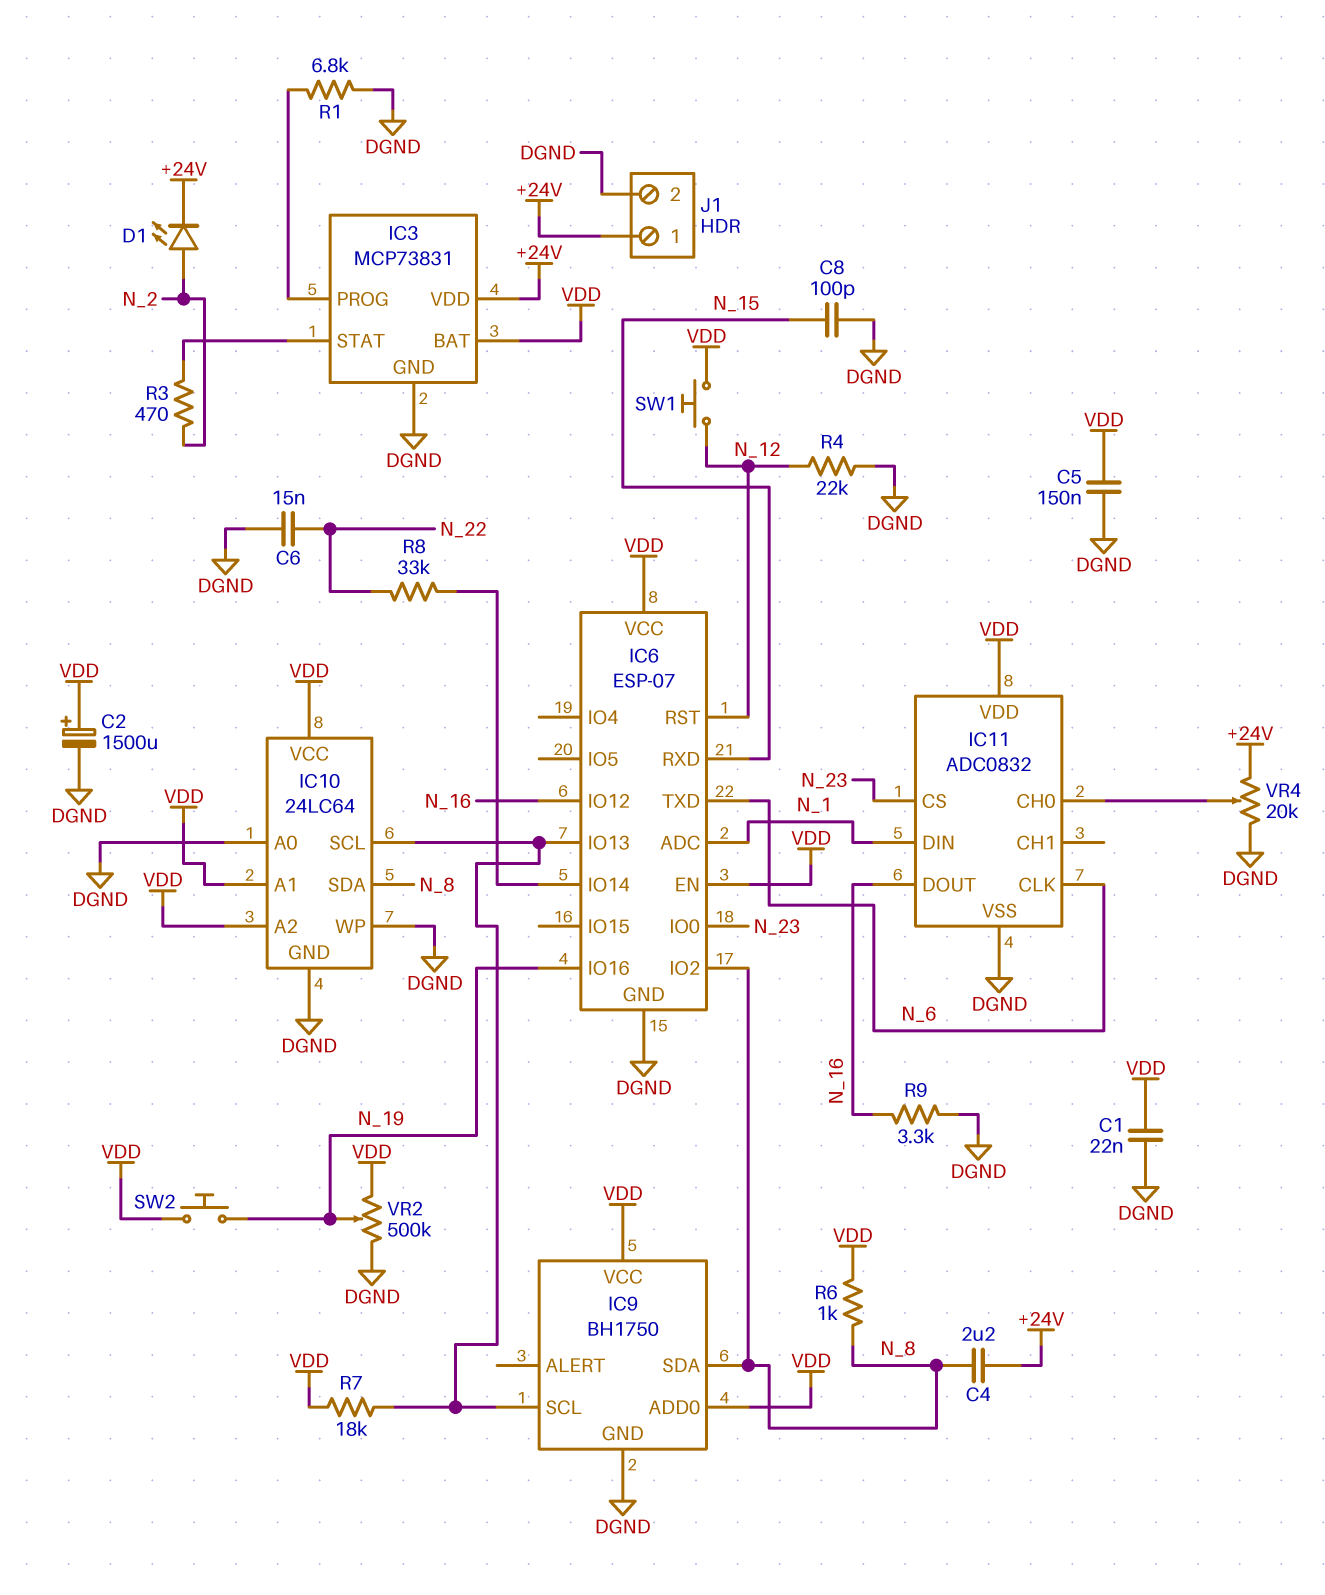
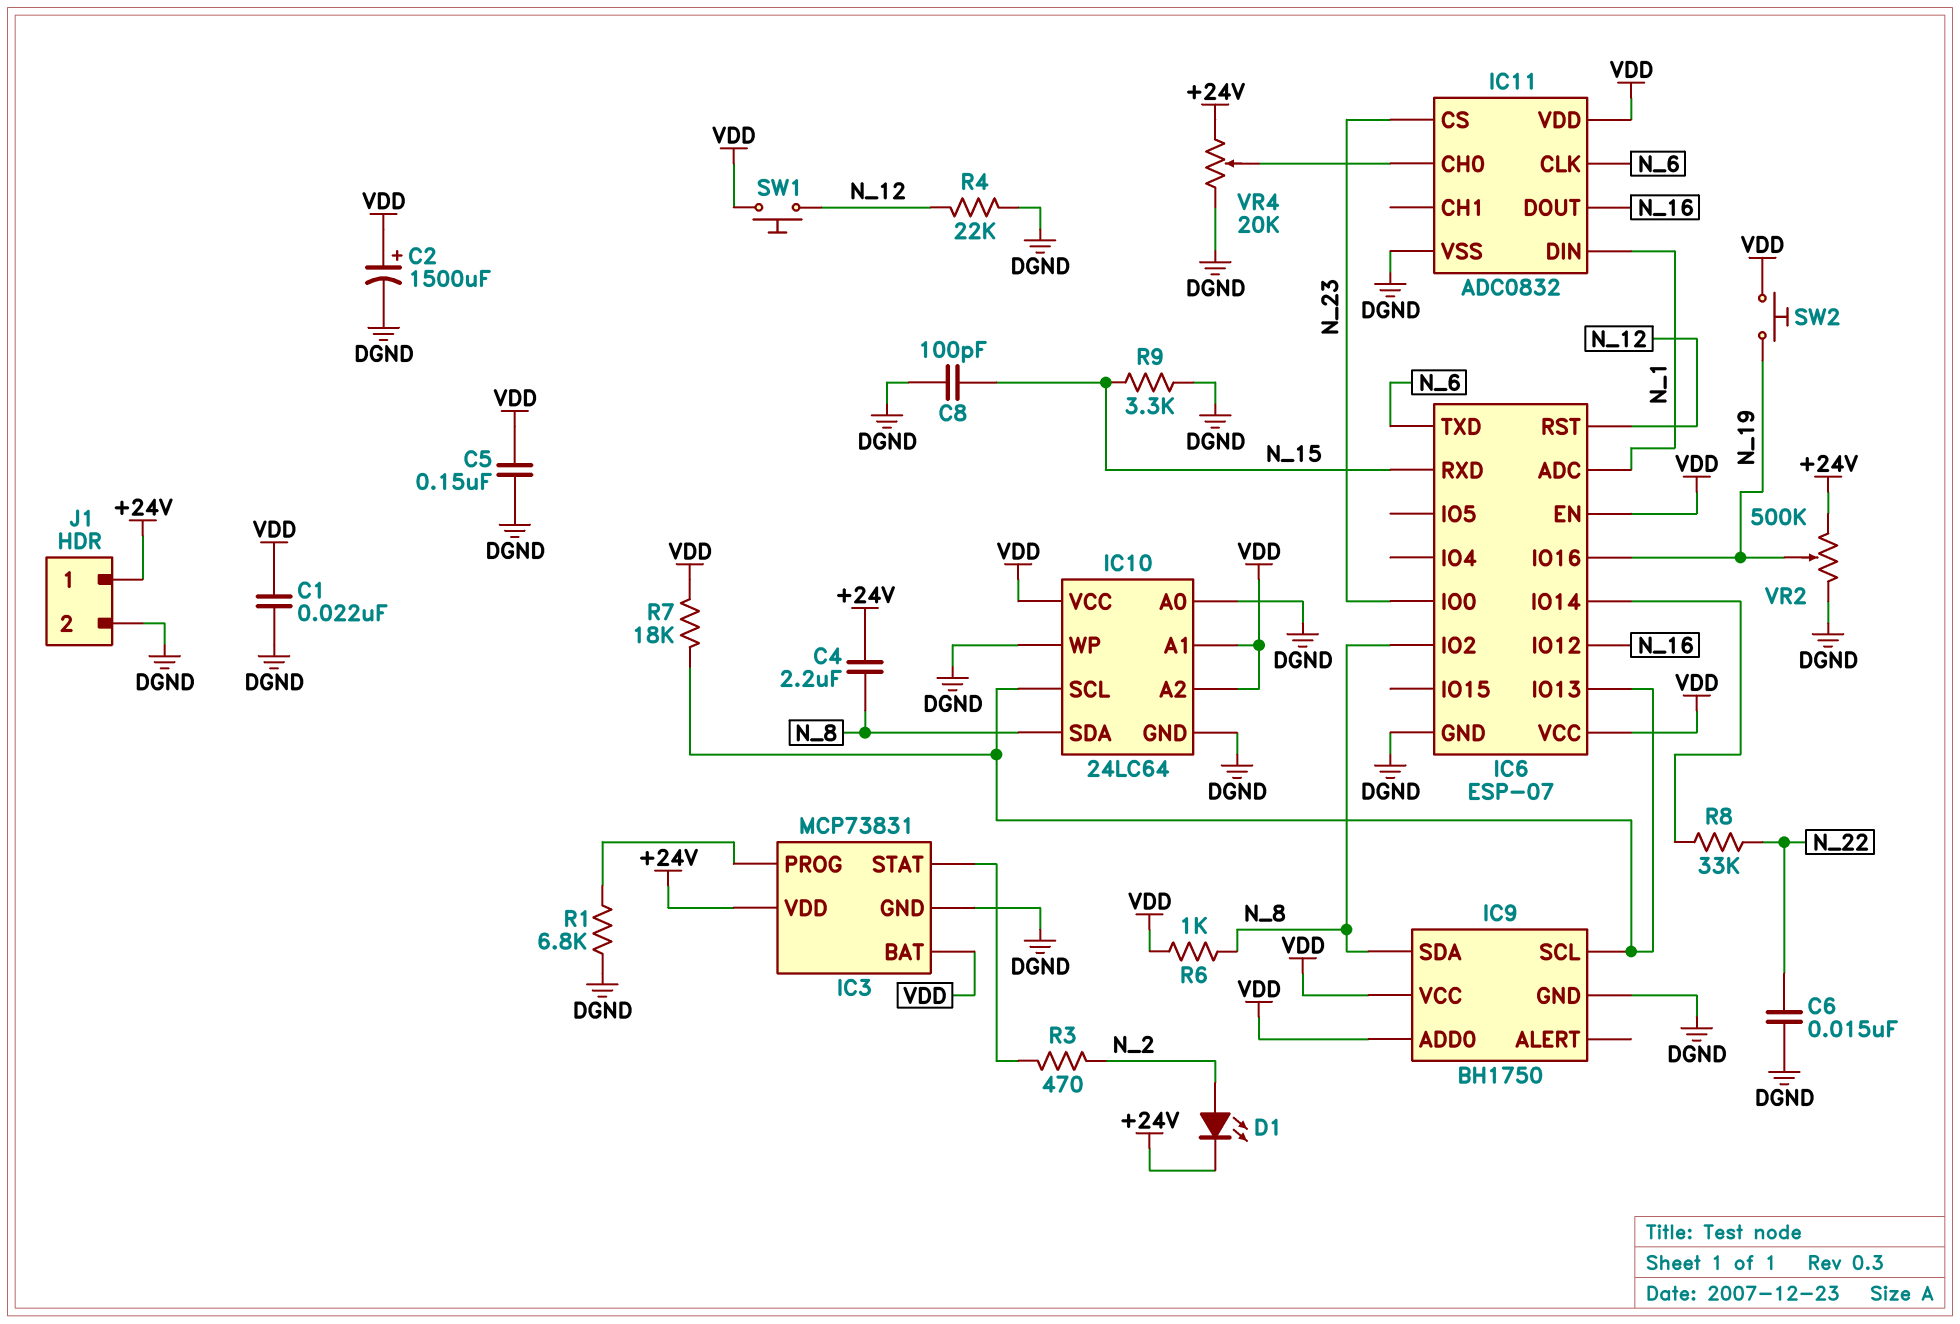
R9: 3.3k (DGND, N_16) -> 3.3k (DGND, N_15)
VR2: 500k (DGND, VDD, wiper N_19) -> 500k (+24V, DGND, wiper N_19)

